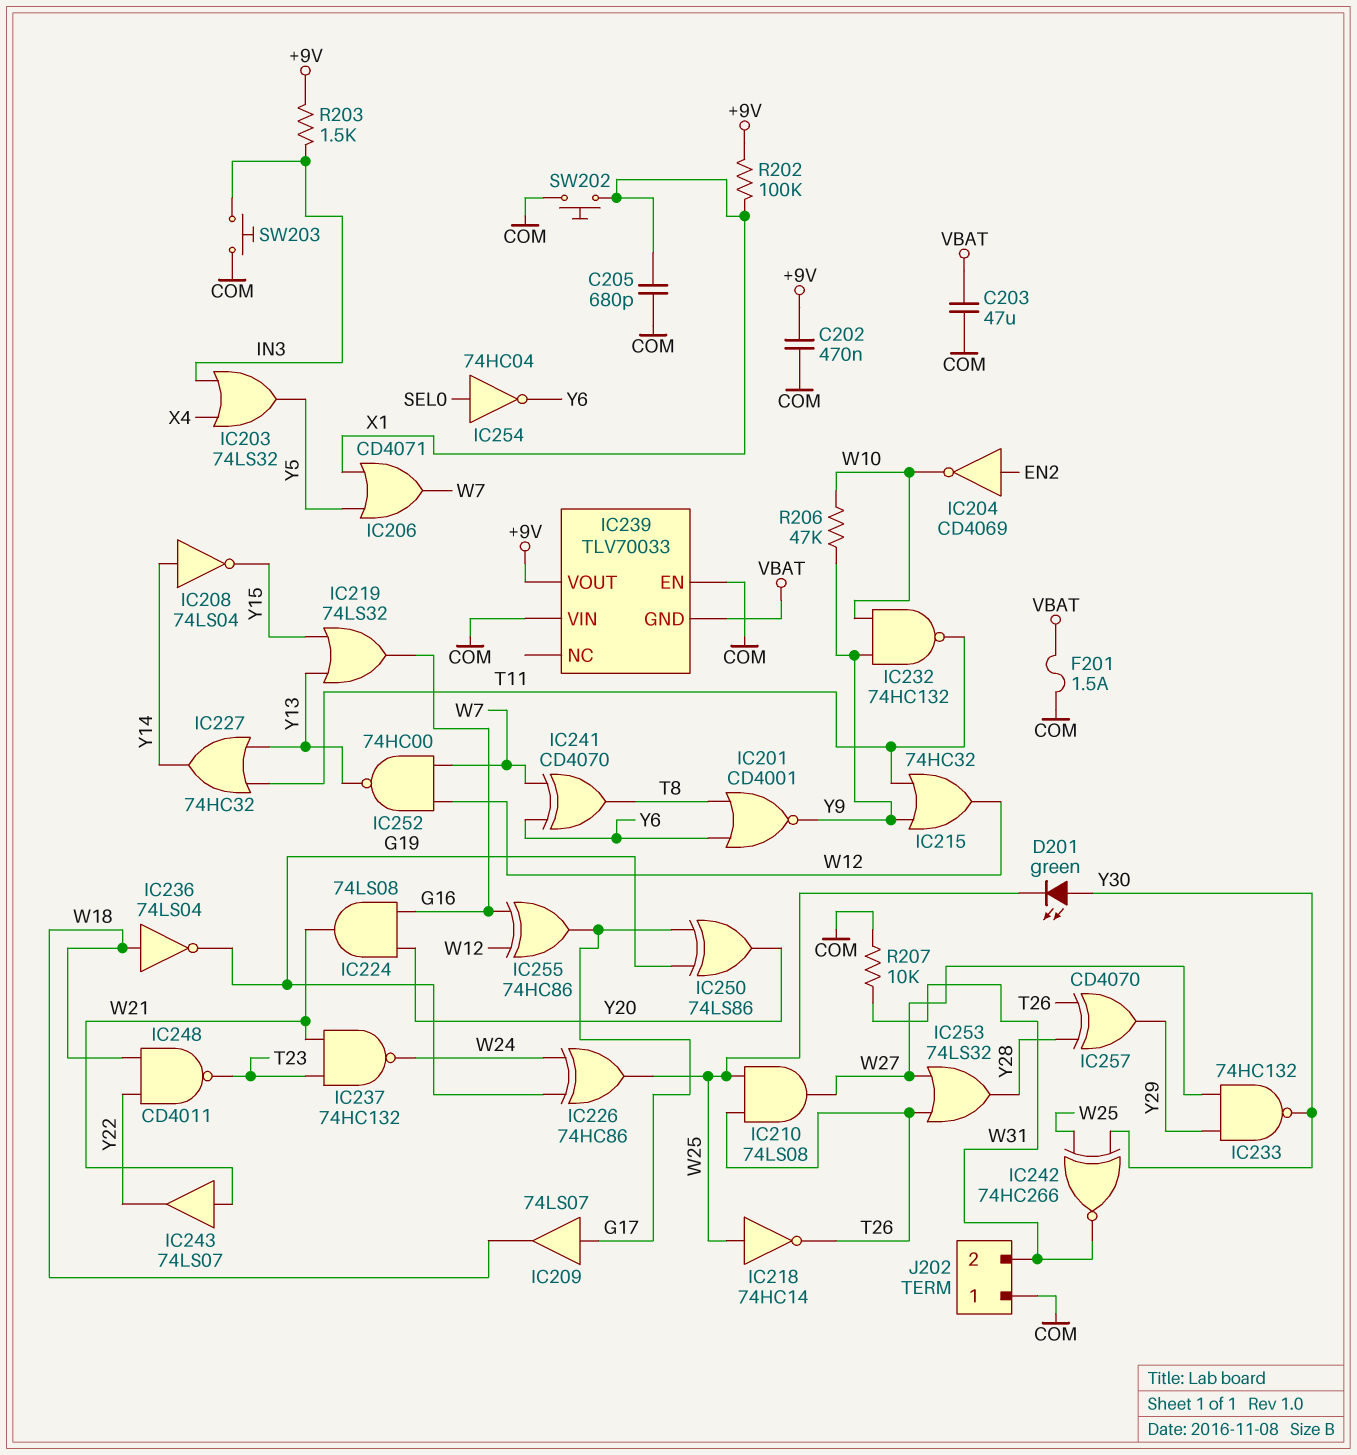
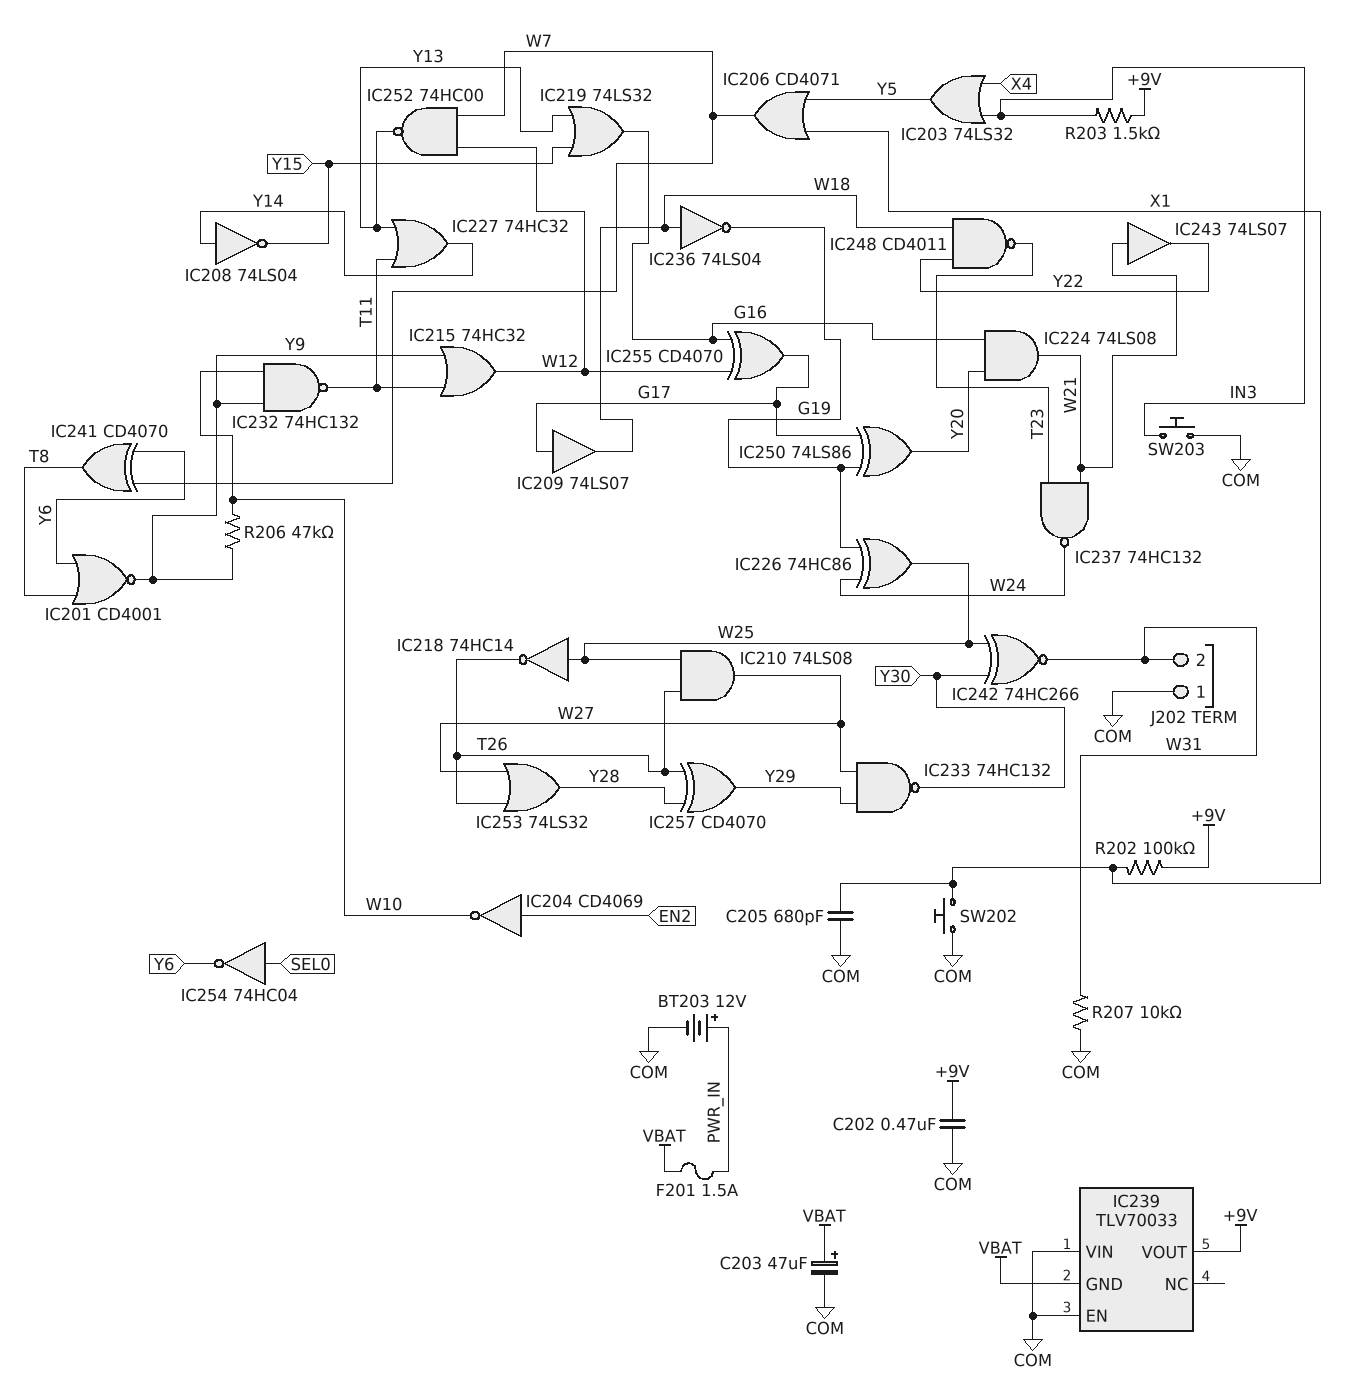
BT203: none -> 12V (plus PWR_IN, minus COM)
C203: 47uF (COM, VBAT) -> 47uF (plus VBAT, minus COM)
D201: LED green (A Y30, K W25) -> none
F201: 1.5A (COM, VBAT) -> 1.5A (PWR_IN, VBAT)
IC255: XOR 74HC86 (in G16, in W12, out G17) -> XOR CD4070 (in G16, in W12, out G17)

